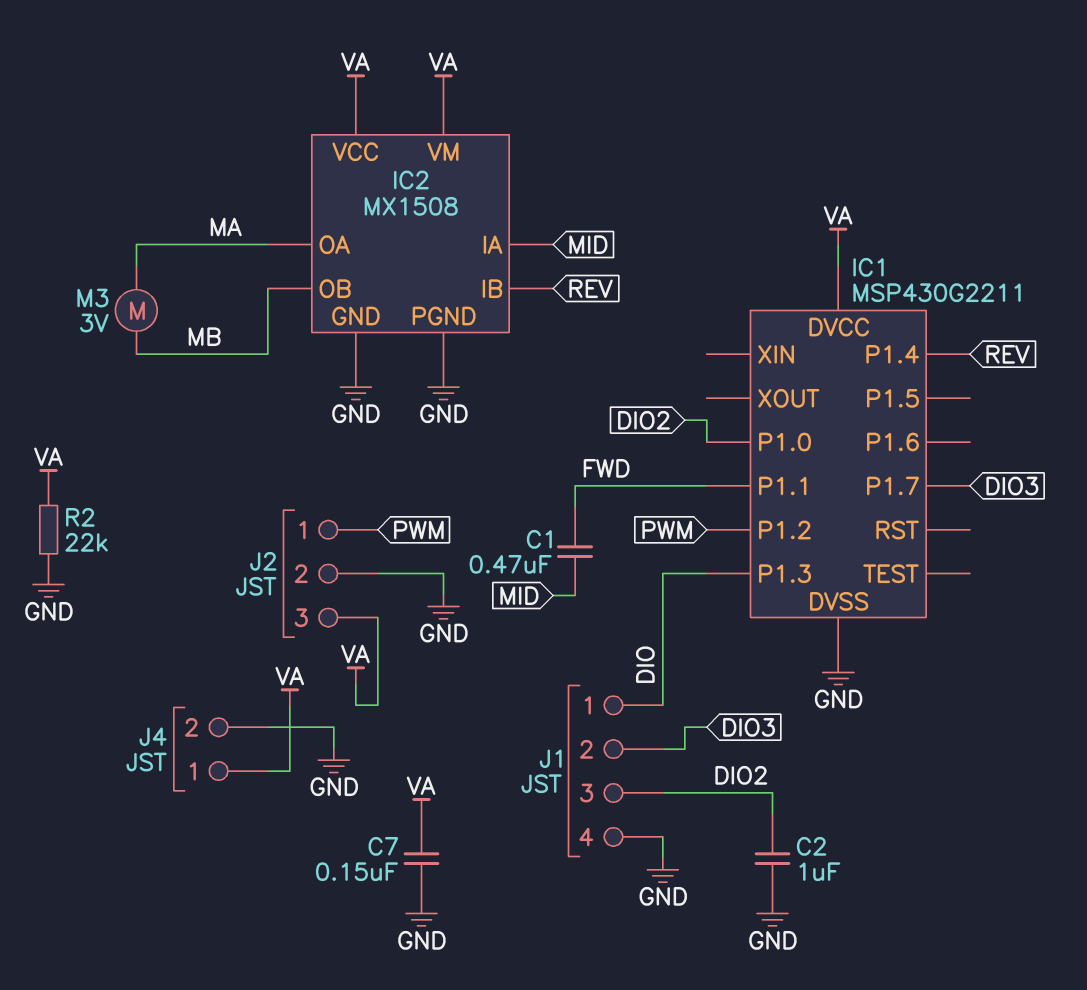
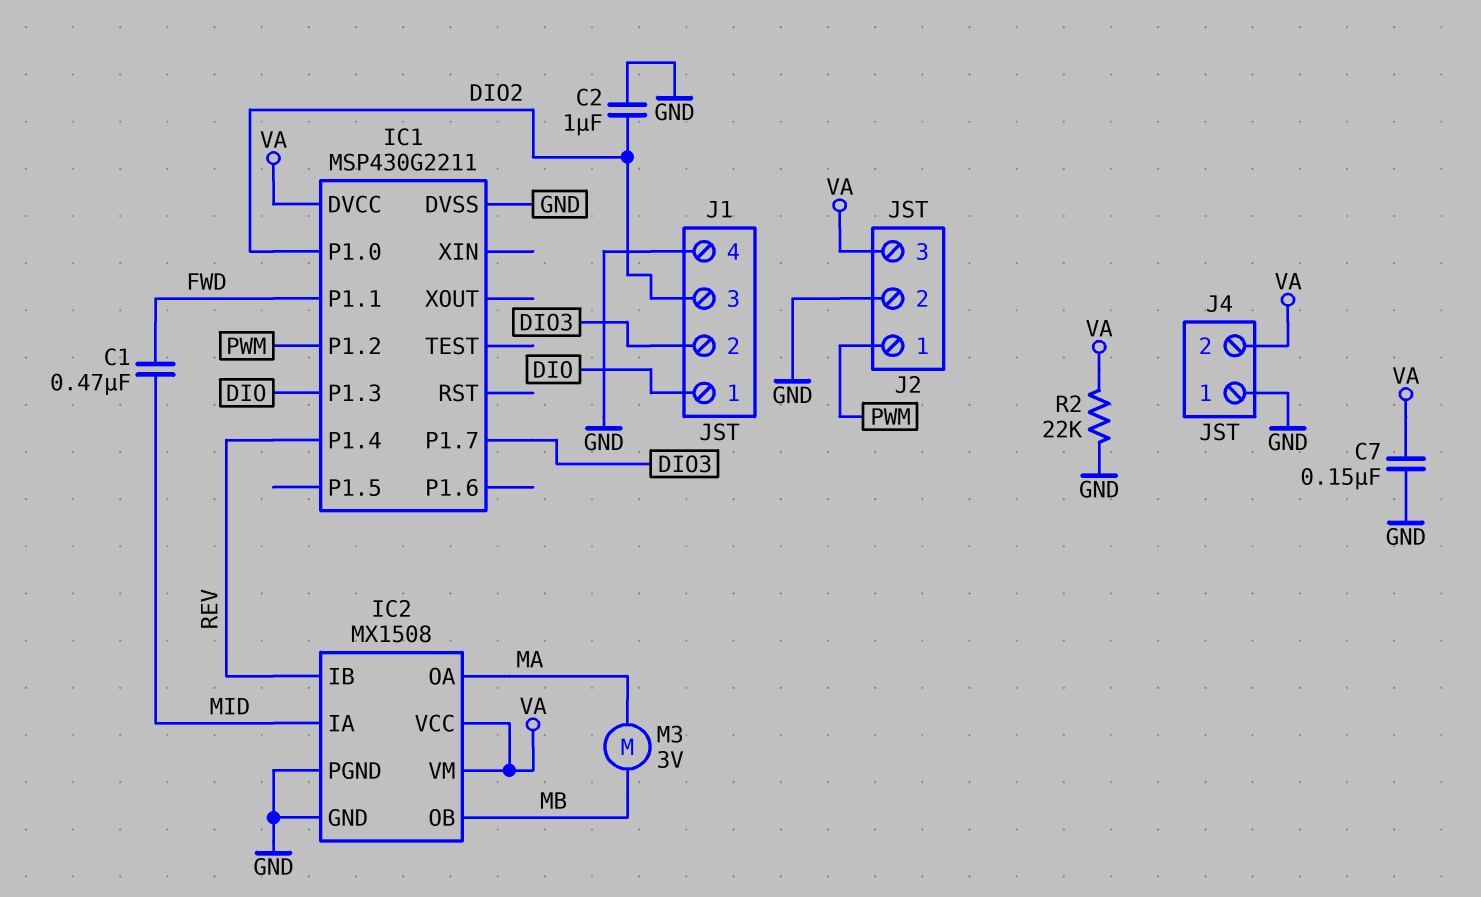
J4 pin 1: VA -> GND
J4 pin 2: GND -> VA

